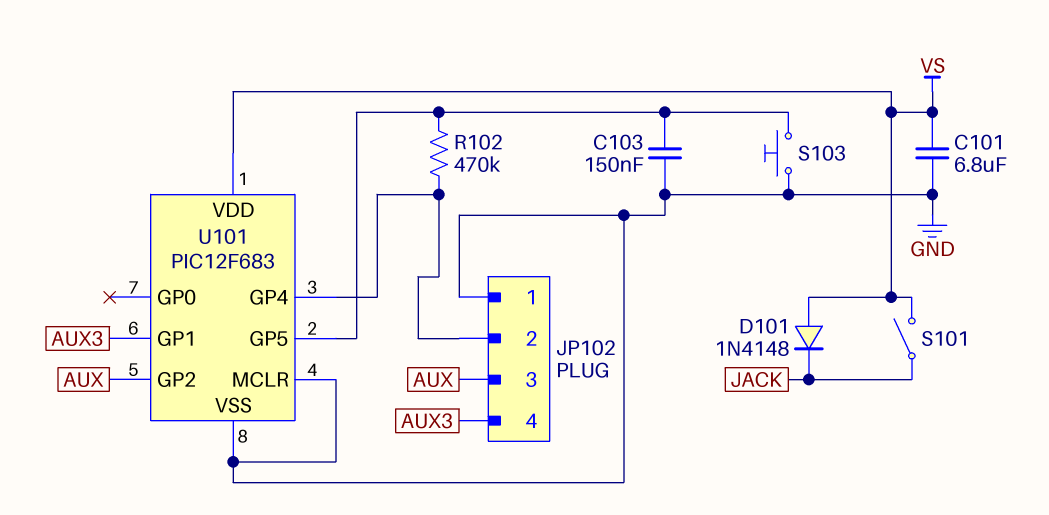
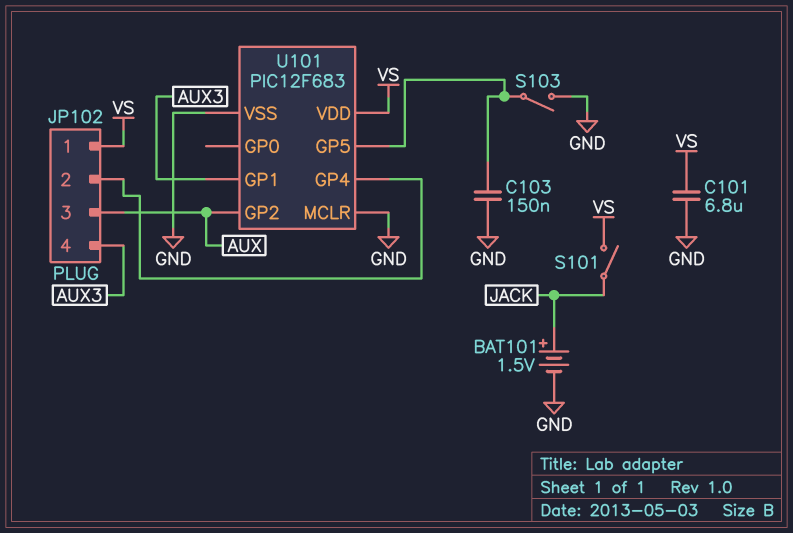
BAT101: none -> 1.5V (plus JACK, minus GND)
D101: diode 1N4148 (A VS, K JACK) -> none
JP102 pin 1: GND -> VS
R102: 470k (JP102/2, U101/GP5) -> none
S103: button (GND, U101/GP5) -> switch (GND, U101/GP5)

